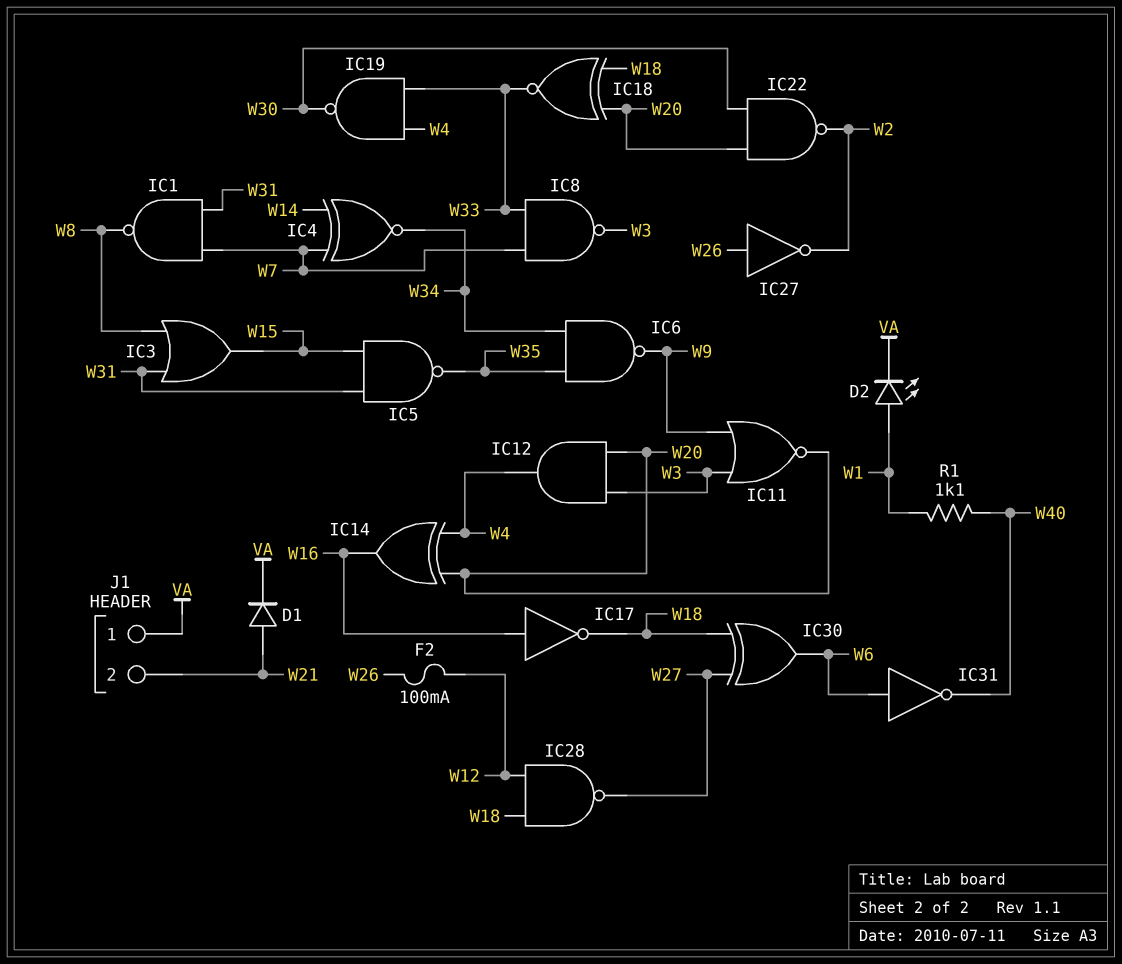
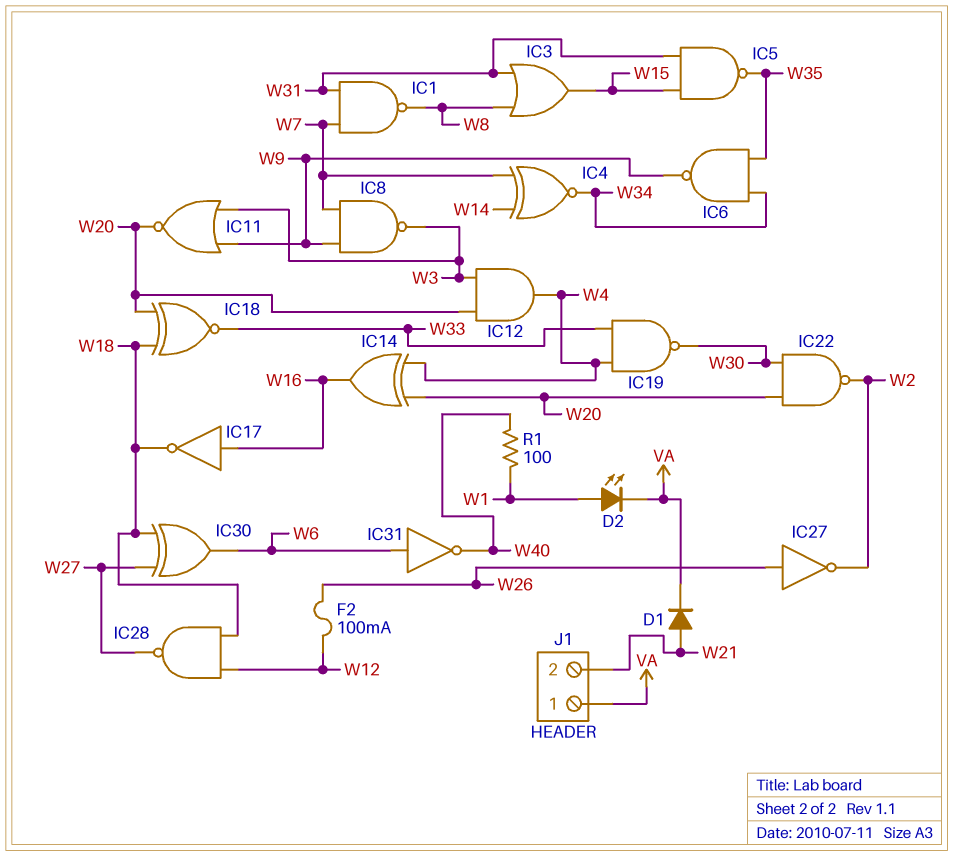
IC8: NAND (in W7, in W33, out W3) -> NAND (in W7, in W9, out W3)
R1: 1.1k (W1, W40) -> 100 (W1, W40)

